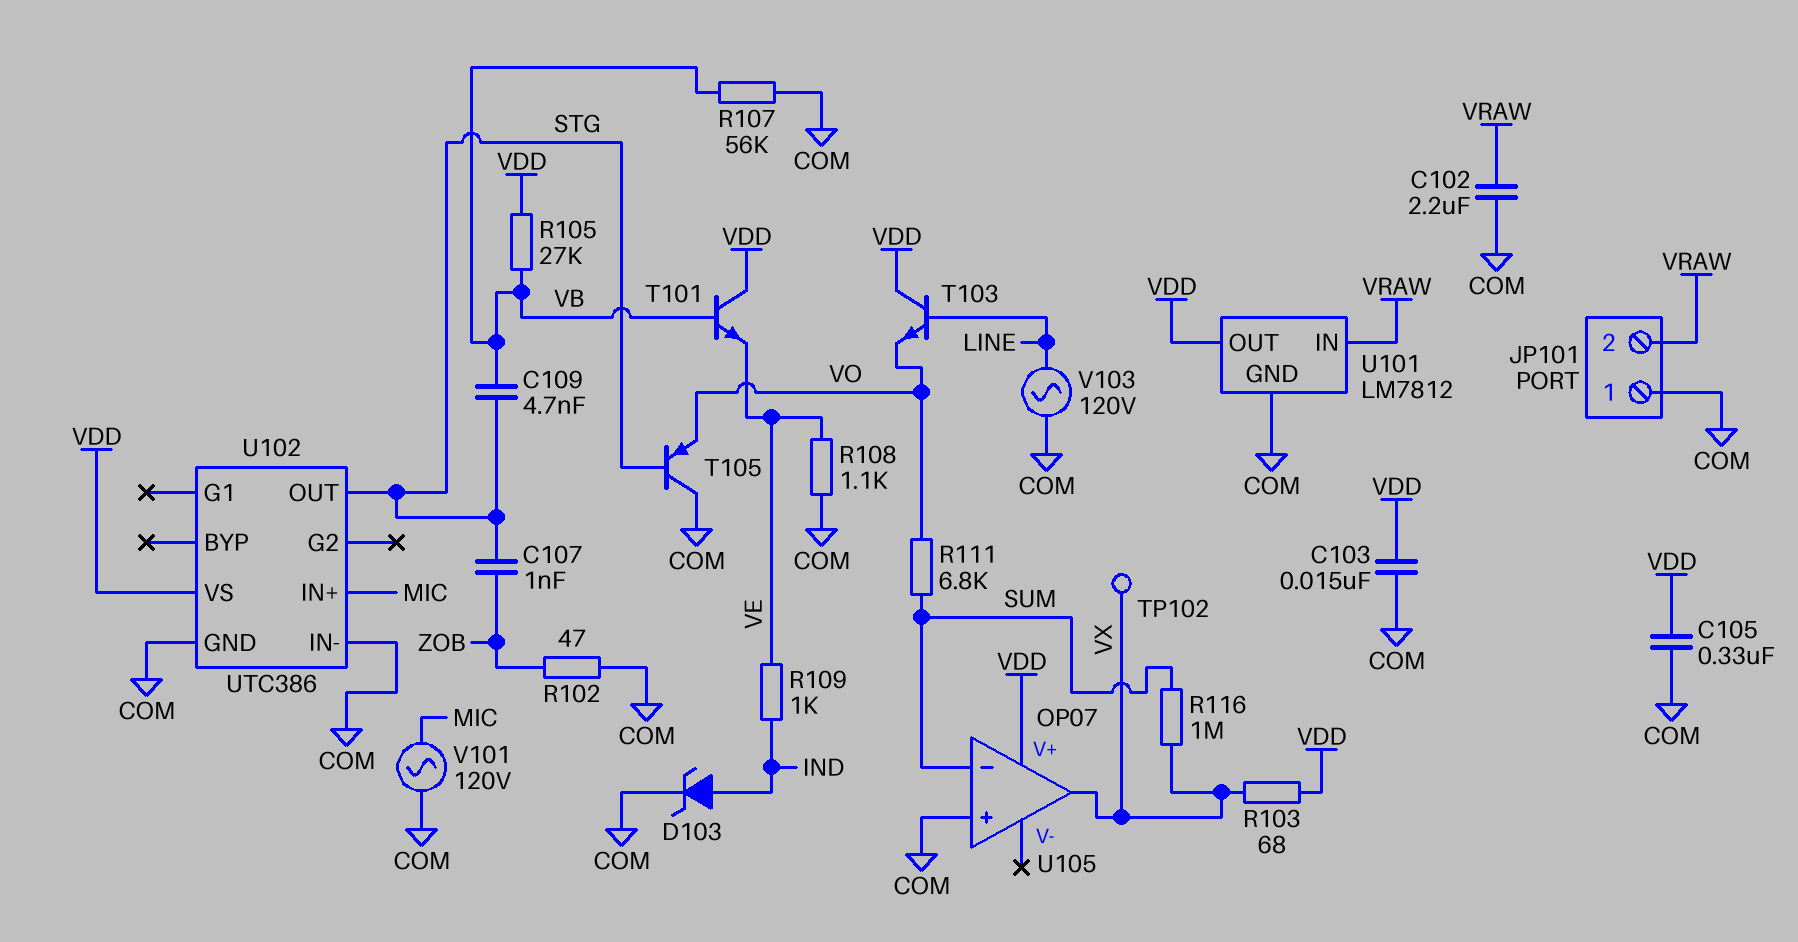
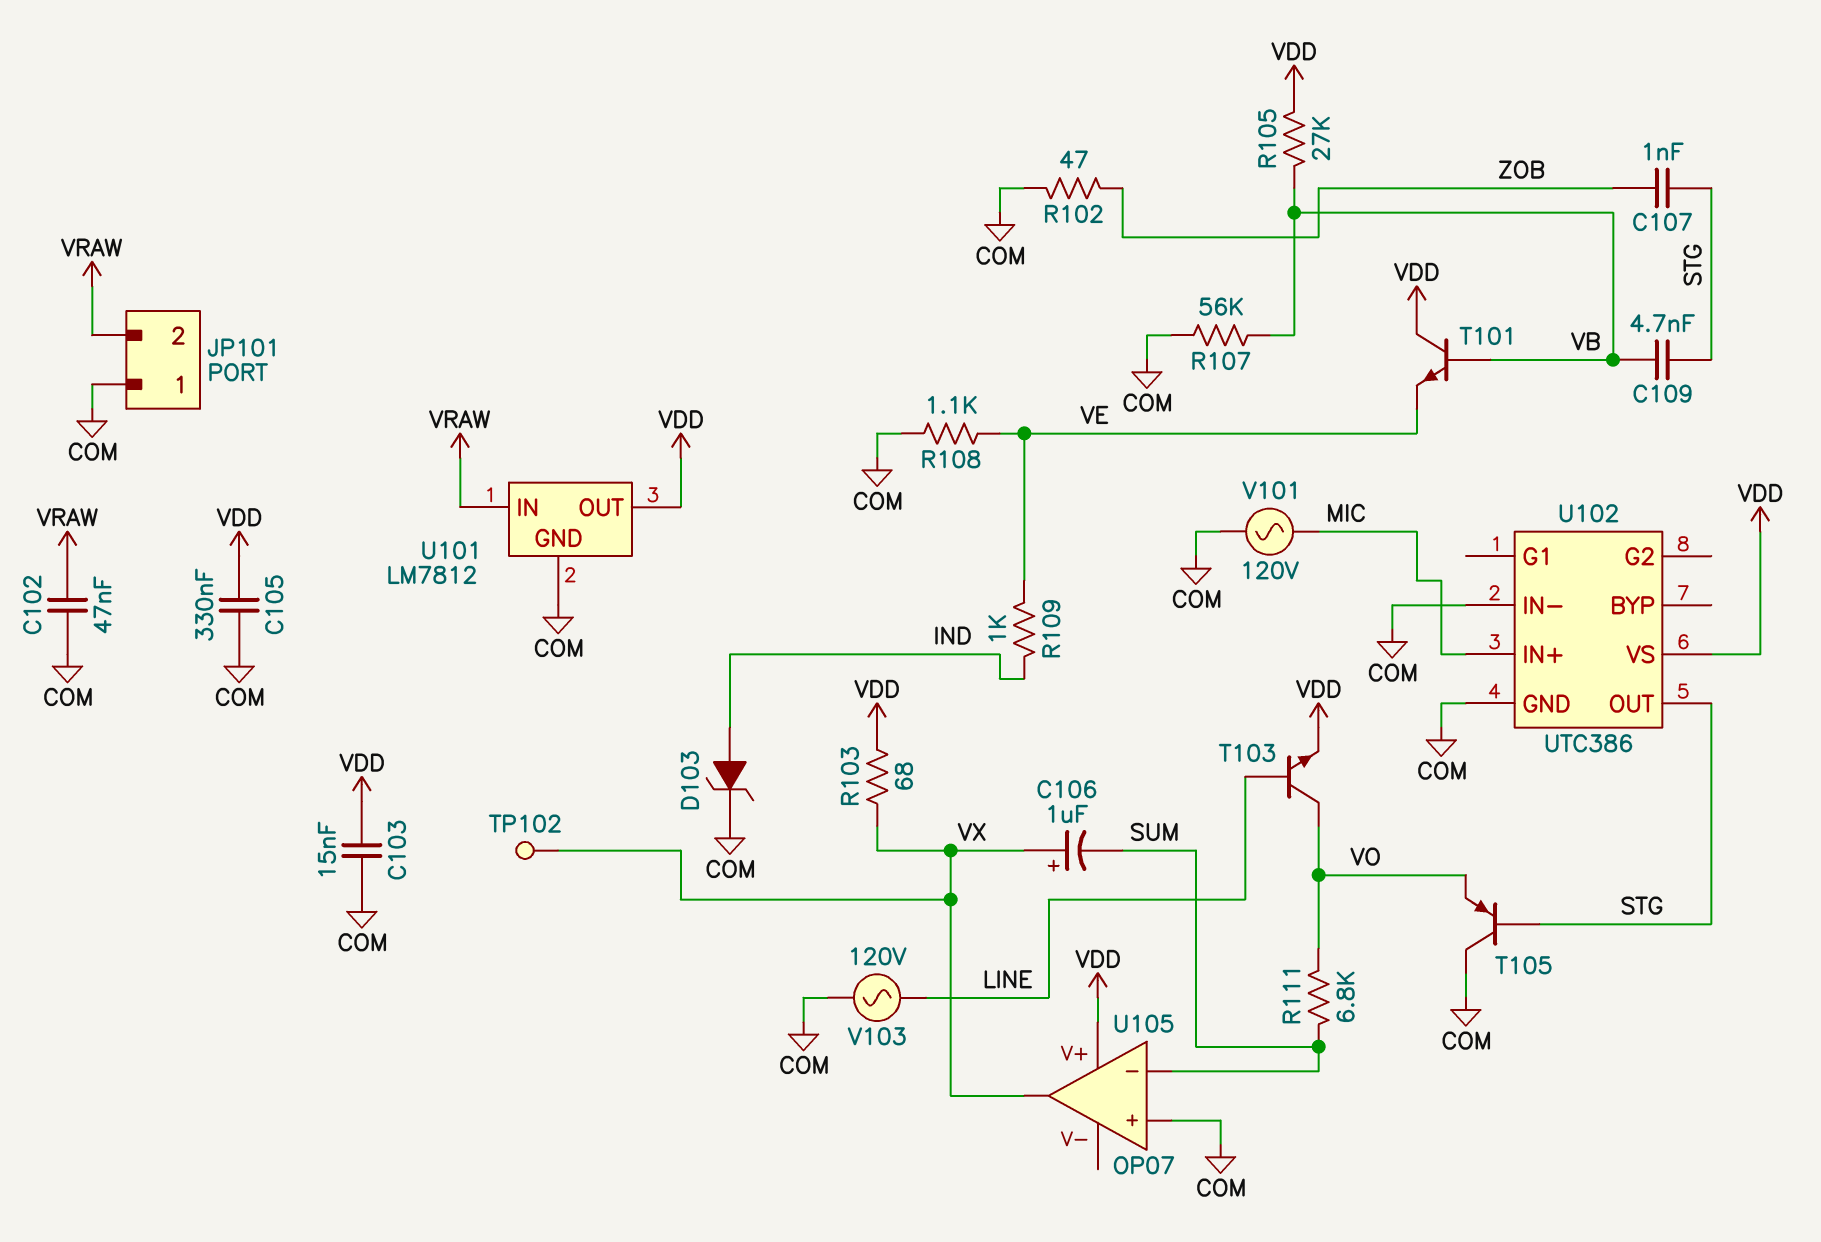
C102: 2.2uF (COM, VRAW) -> 47nF (COM, VRAW)
C106: none -> 1uF (plus VX, minus SUM)
R116: 1M (SUM, VX) -> none
T103: NPN (B LINE, C VDD, E VO) -> NPN (B LINE, C VO, E VDD)

